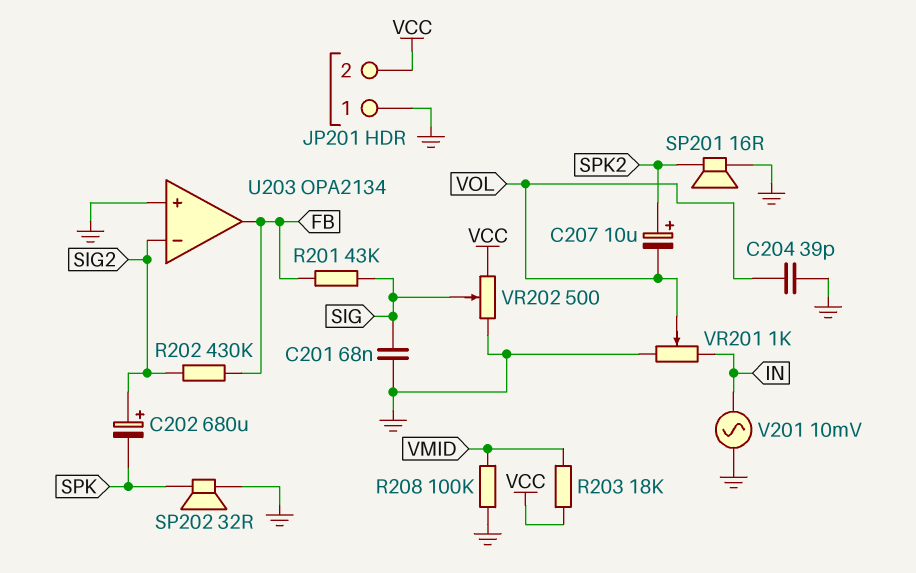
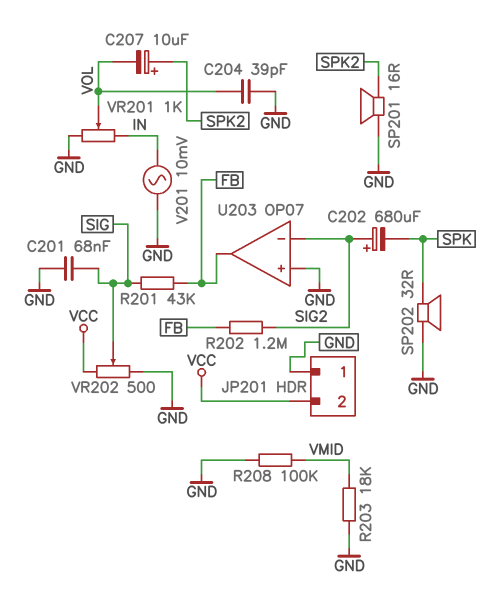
R202: 430k (FB, SIG2) -> 1.2M (FB, SIG2)
R203: 18k (VCC, VMID) -> 18k (GND, VMID)
U203: OPA2134 -> OP07

